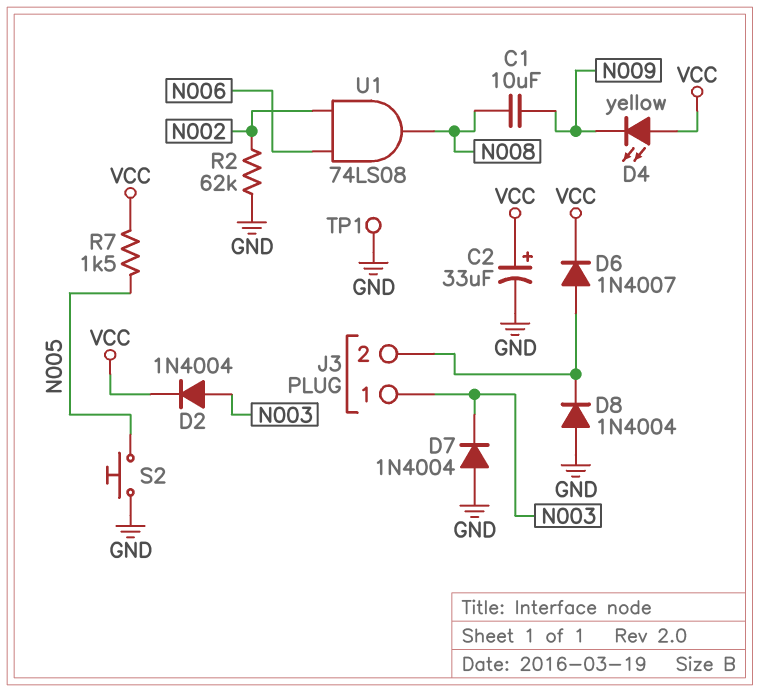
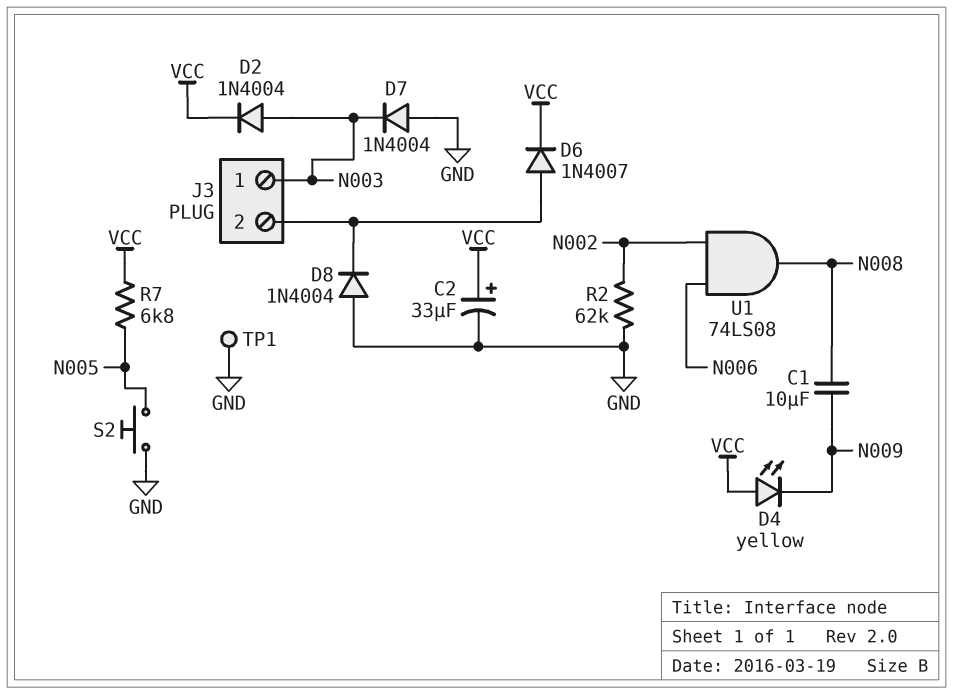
R7: 1.5k (N005, VCC) -> 6.8k (N005, VCC)

